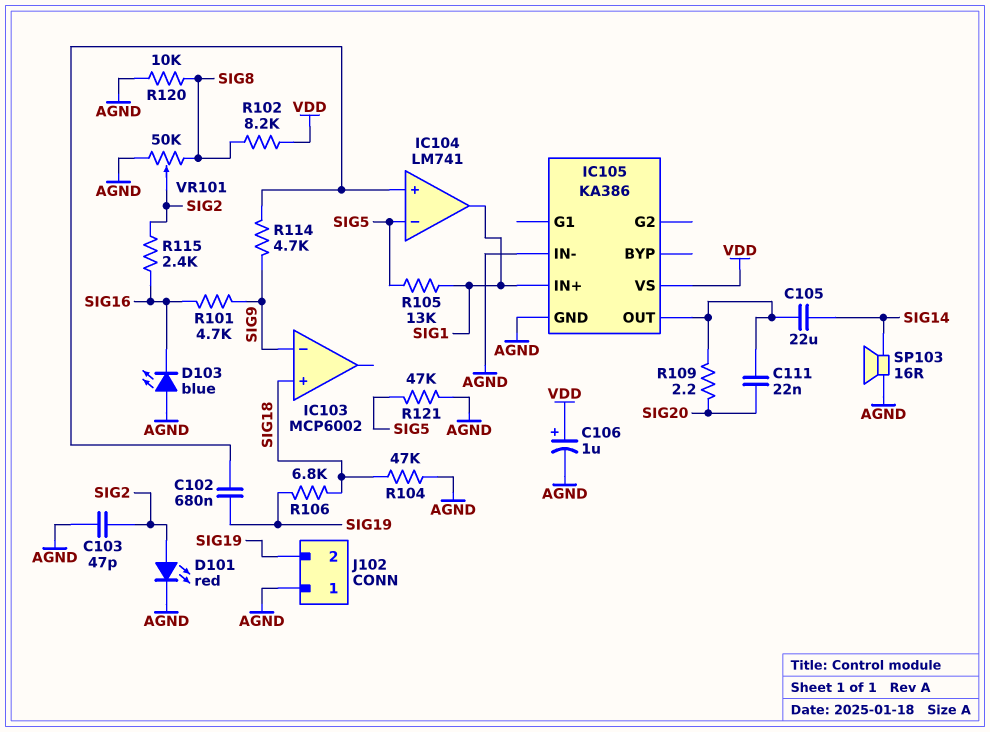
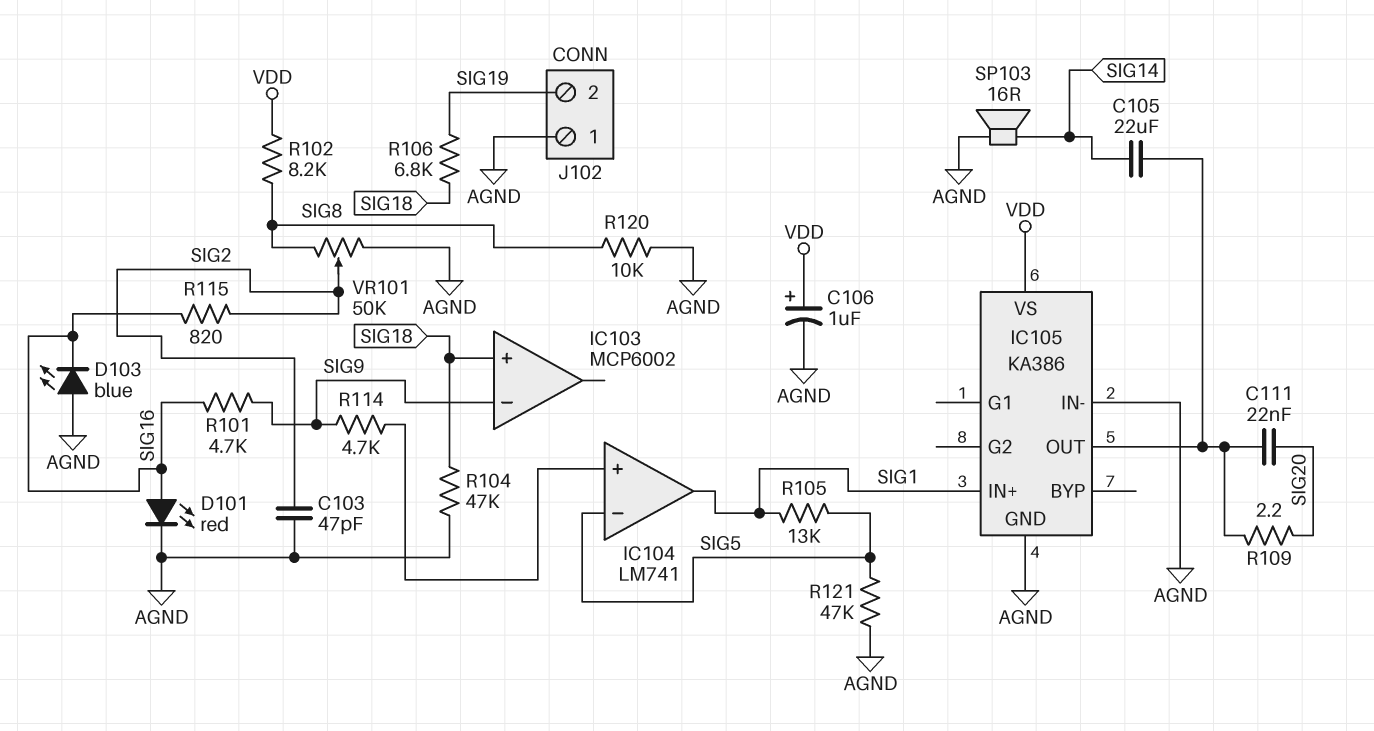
C102: 680nF (IC104/in+, SIG19) -> none
D101: LED red (A SIG2, K AGND) -> LED red (A SIG16, K AGND)
R115: 2.4k (SIG2, SIG16) -> 820 (SIG2, SIG16)

